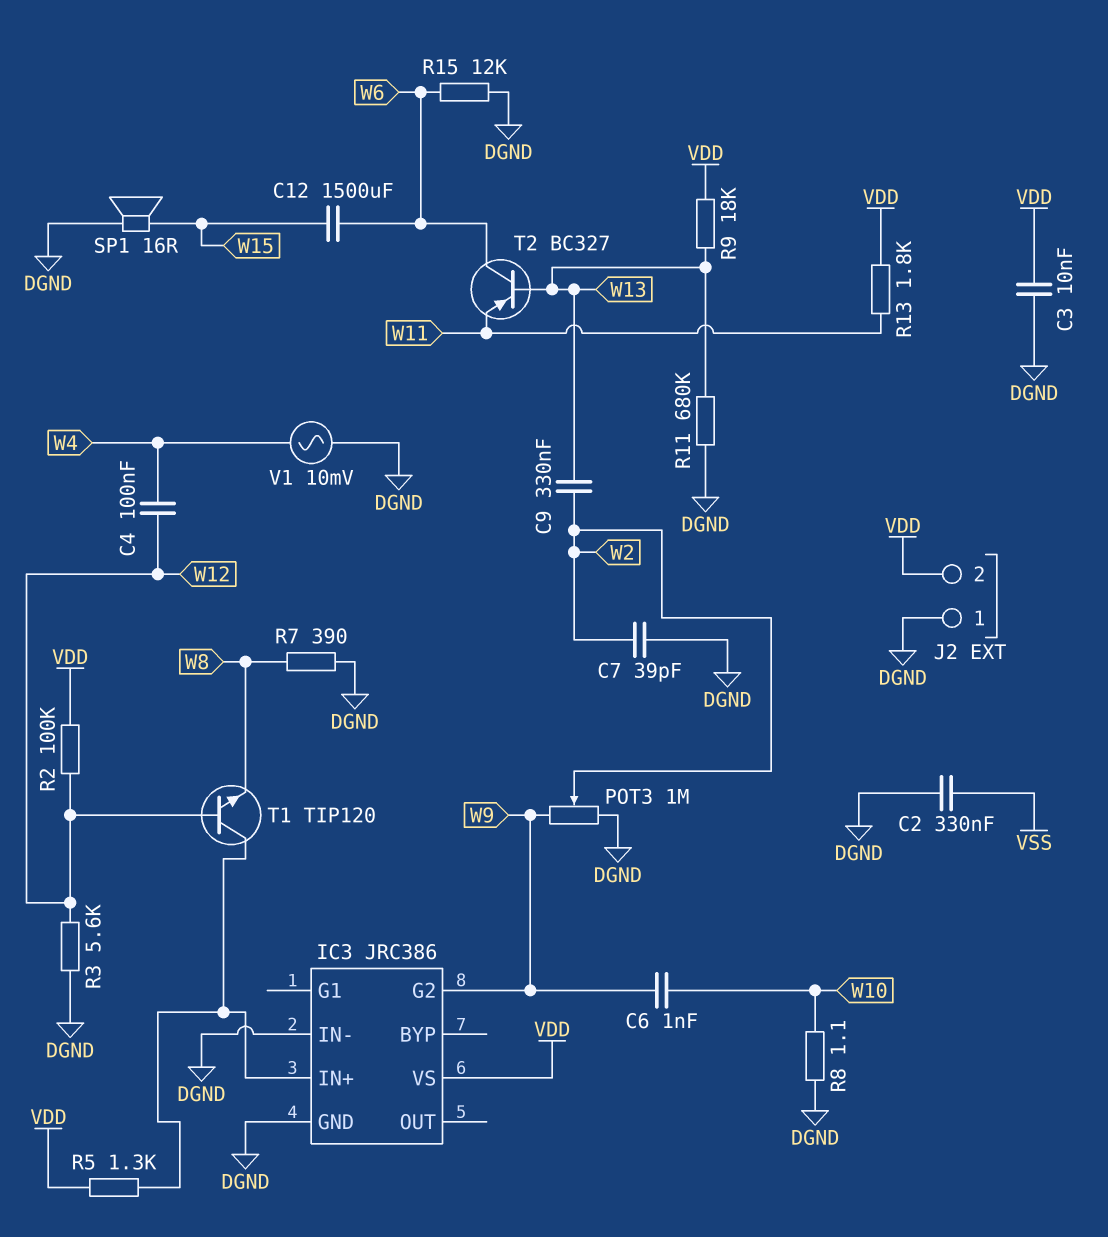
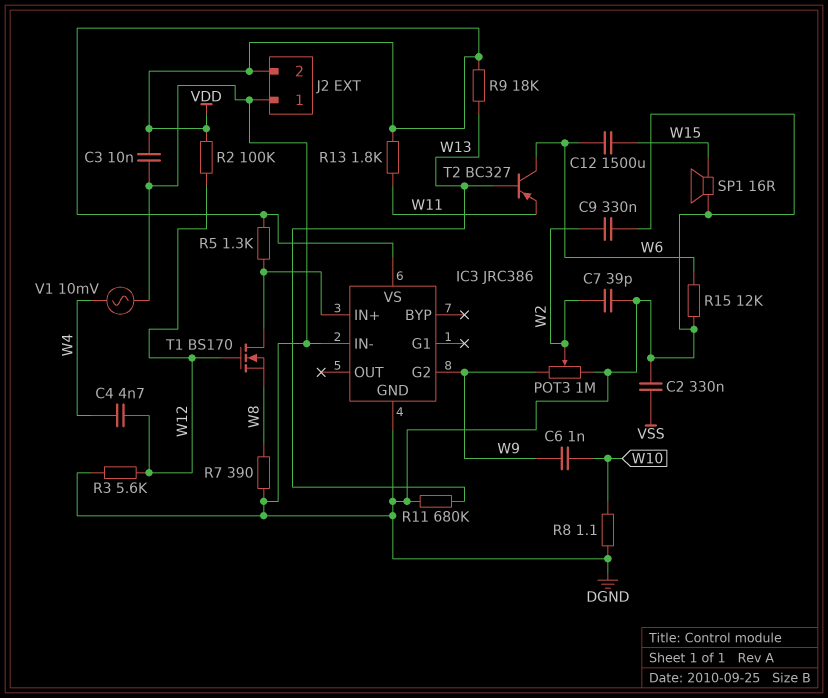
C4: 100nF (W4, W12) -> 4.7nF (W4, W12)
C9: 330nF (W2, W13) -> 330nF (DGND, W2)
T1: NPN TIP120 (B W12, C IC3/IN+, E W8) -> NMOS BS170 (G W12, D IC3/IN+, S W8)

